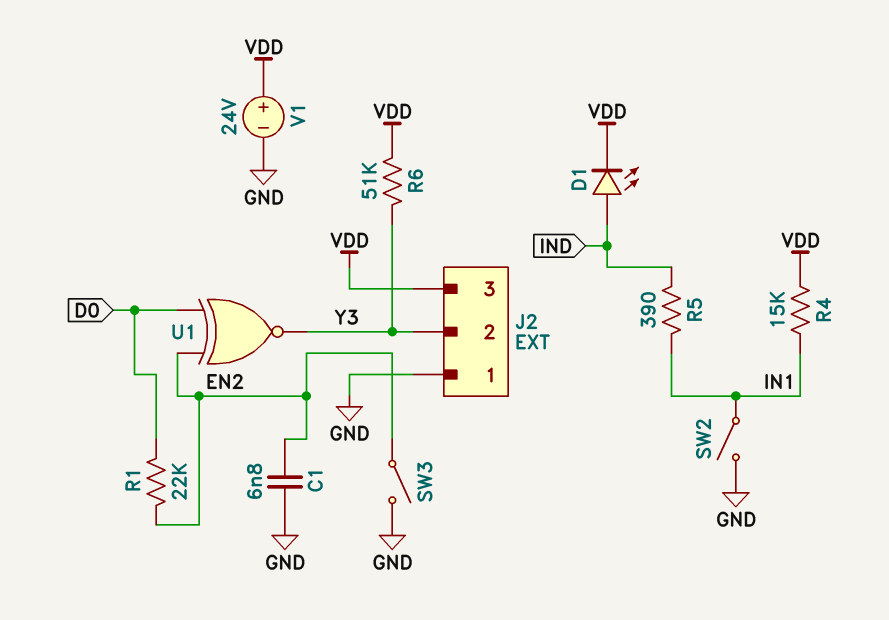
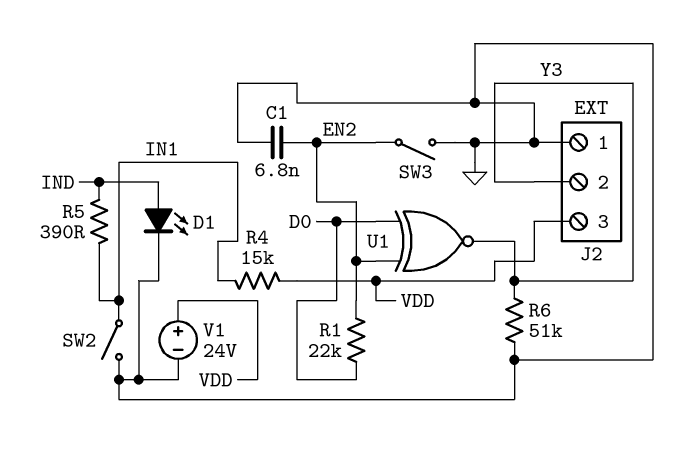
D1: LED (A IND, K VDD) -> LED (A IND, K GND)
R6: 51k (VDD, Y3) -> 51k (GND, Y3)

